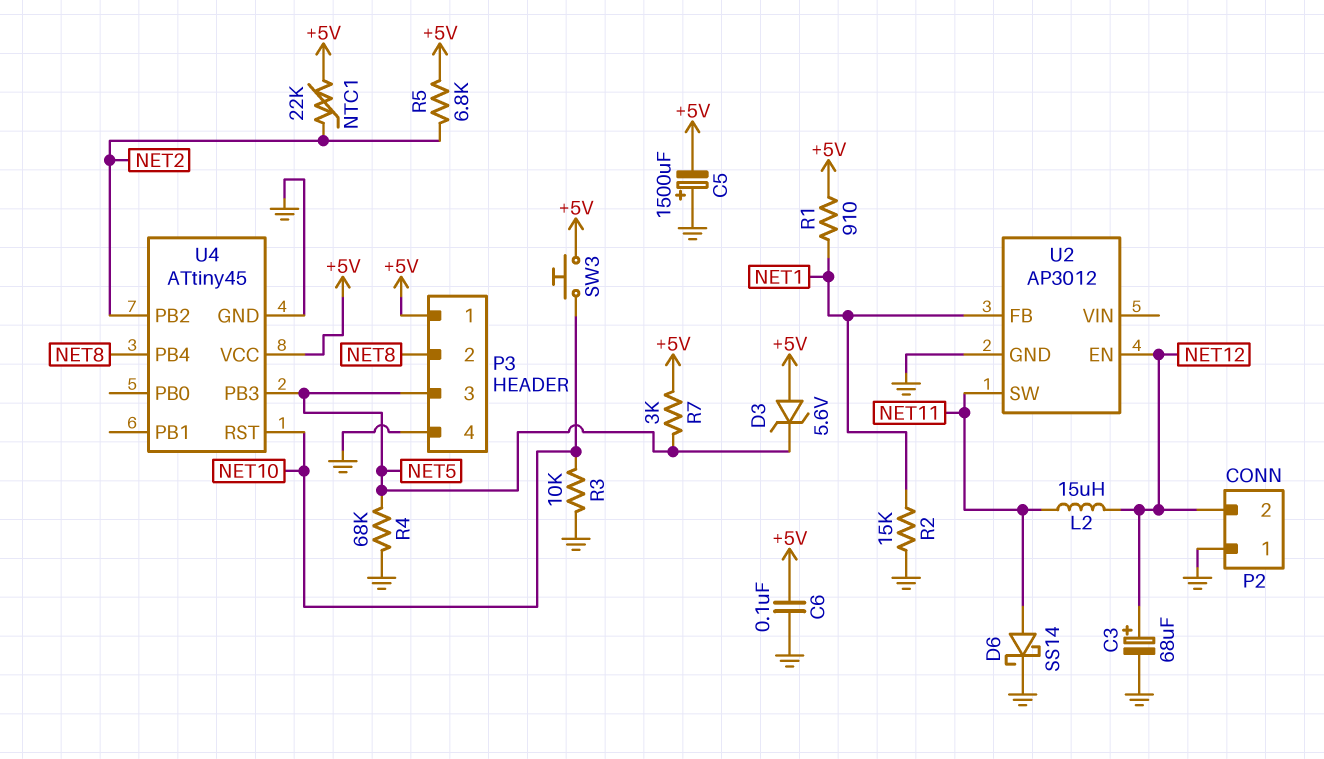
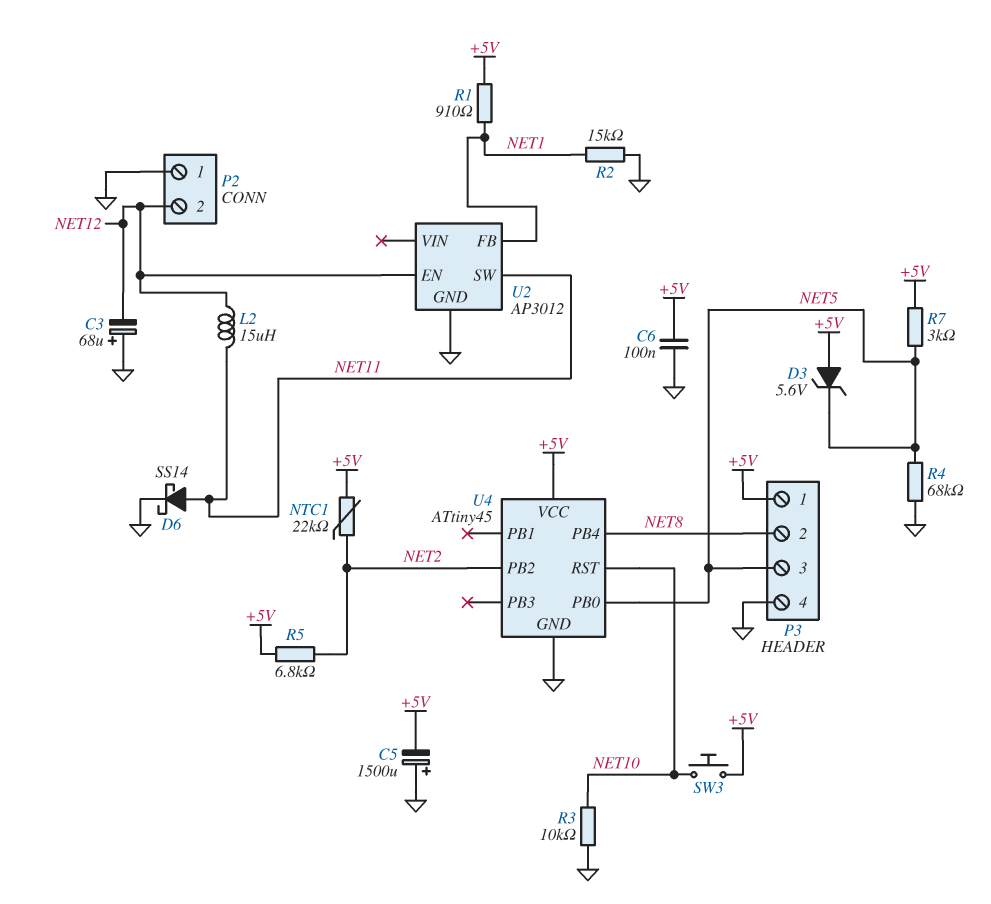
C3: 68uF (plus NET12, minus GND) -> 68uF (plus GND, minus NET12)
U4 pin PB0: none -> NET5
U4 pin PB3: NET5 -> none

